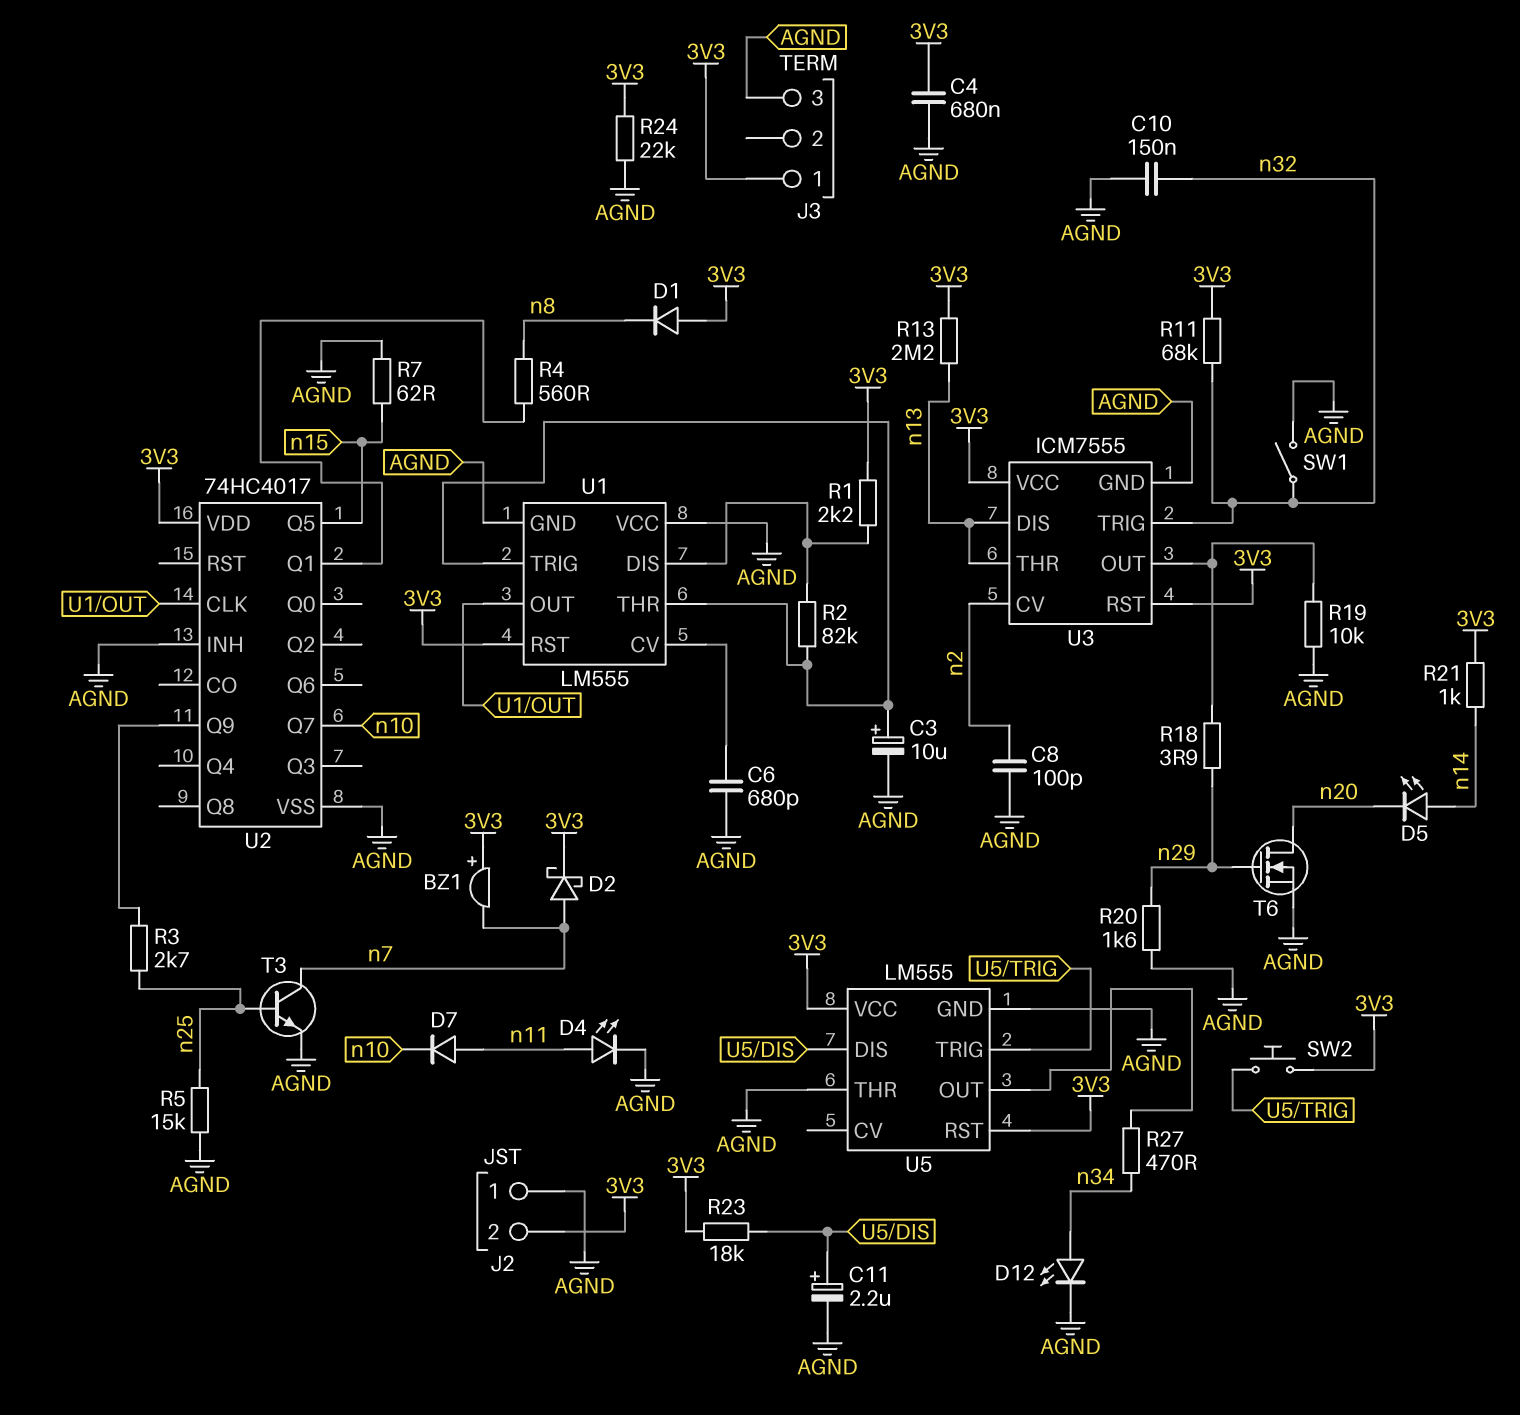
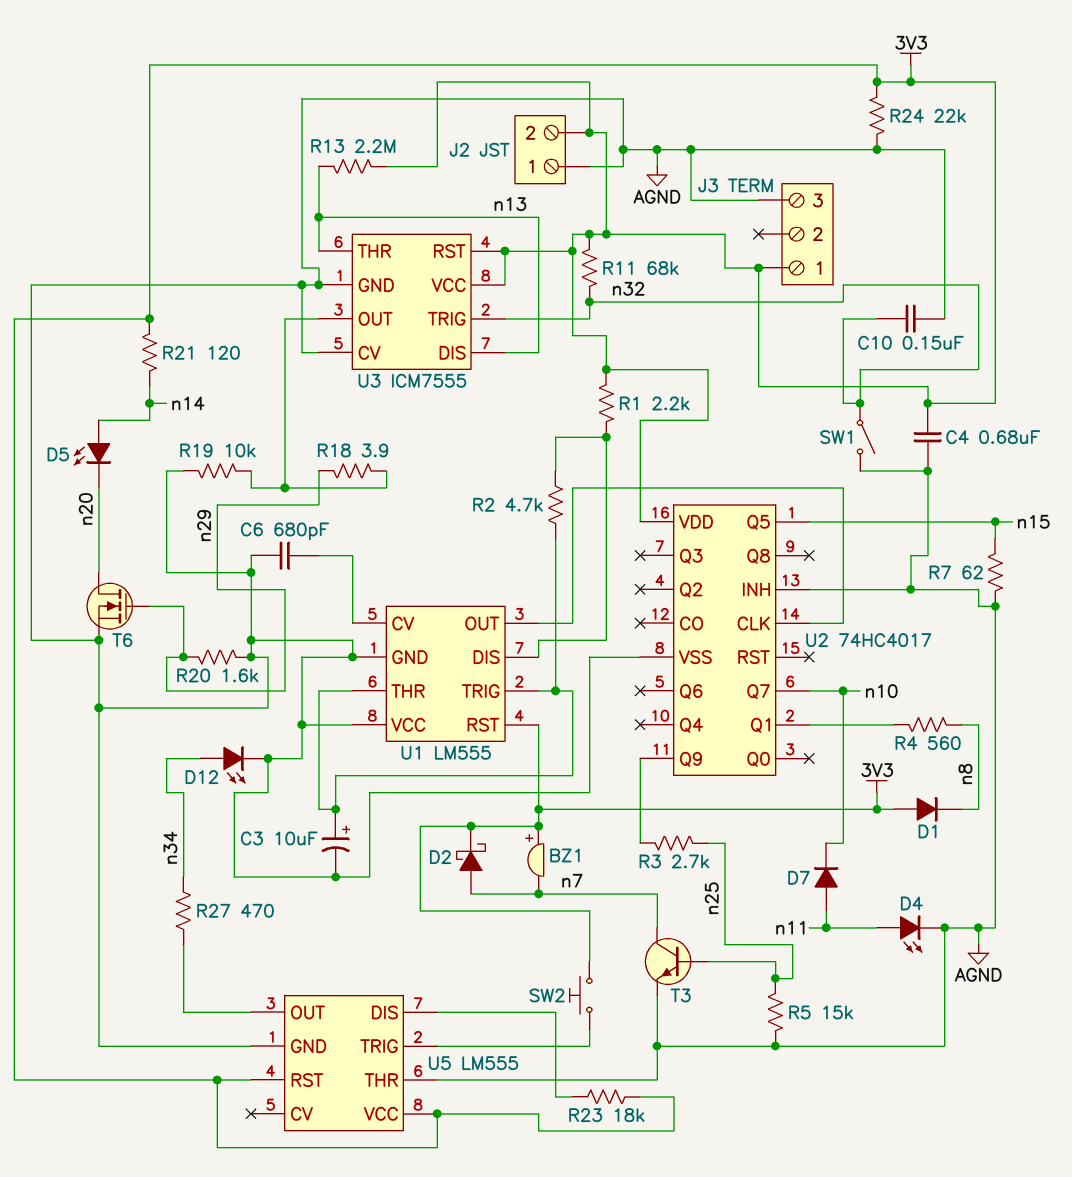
C8: 100pF (AGND, n2) -> none
C11: 2.2uF (plus U5/DIS, minus AGND) -> none
R2: 82k (U1/DIS, U1/THR) -> 4.7k (U1/DIS, U1/THR)
R21: 1k (3V3, n14) -> 120 (3V3, n14)
U3 pin CV: n2 -> AGND

